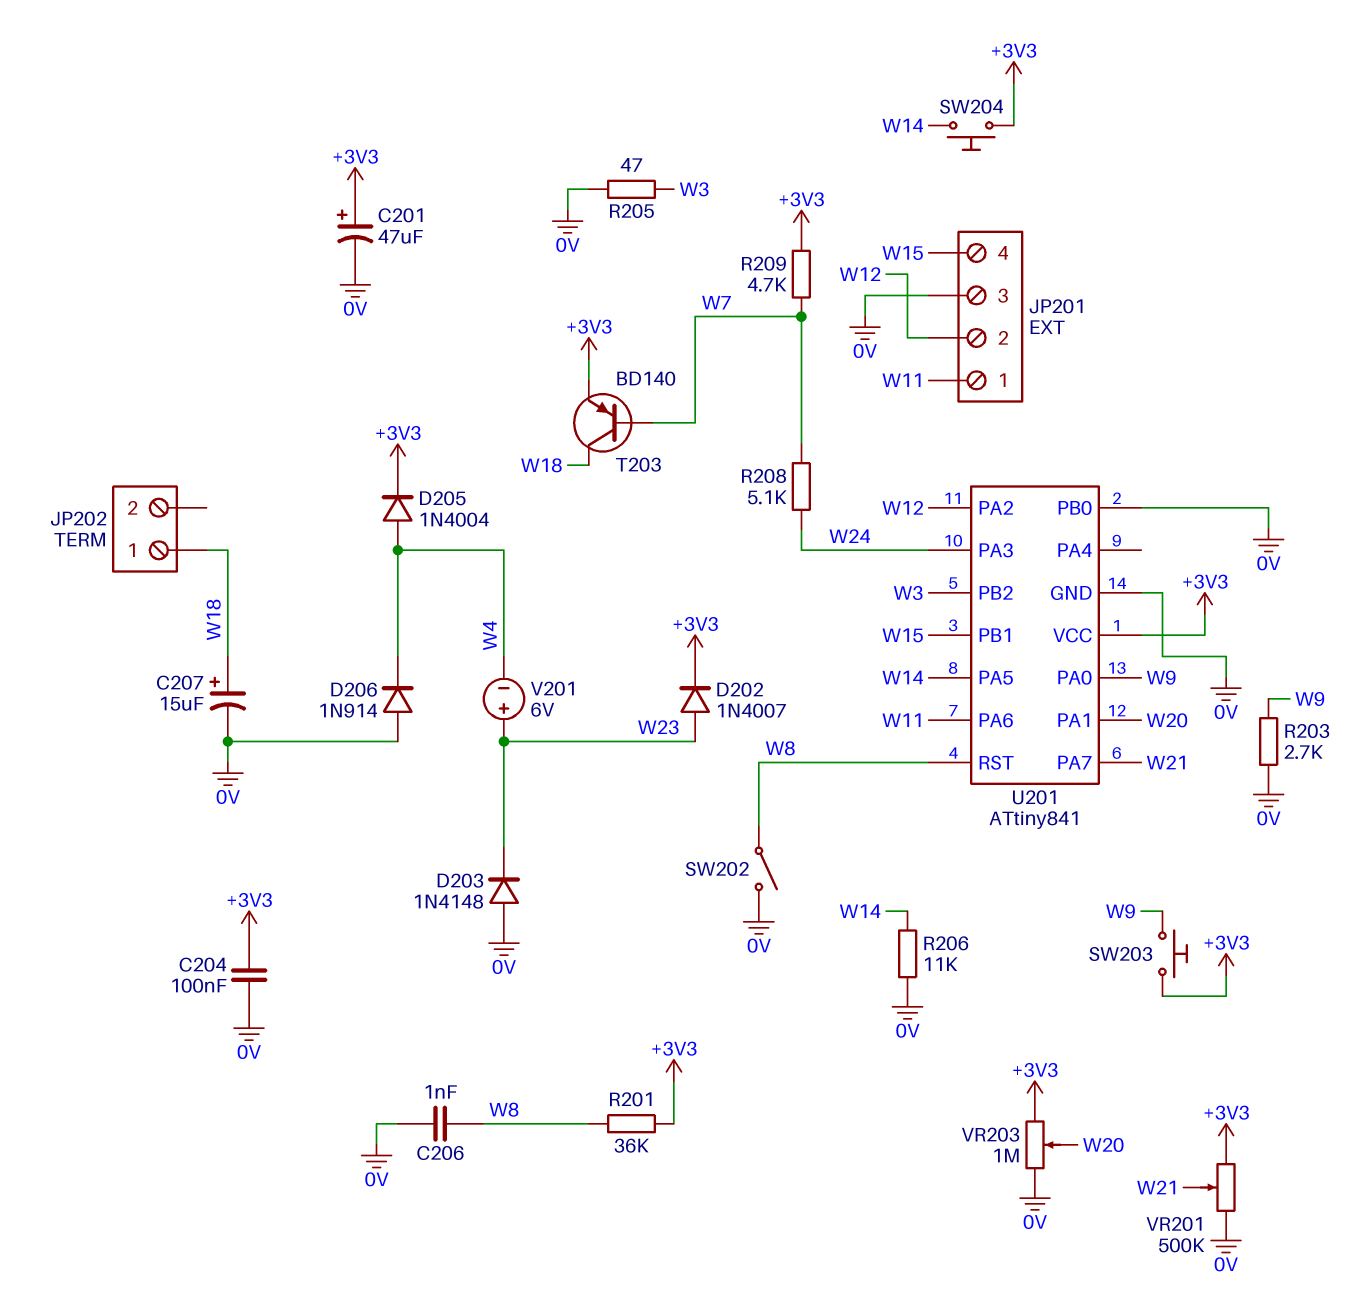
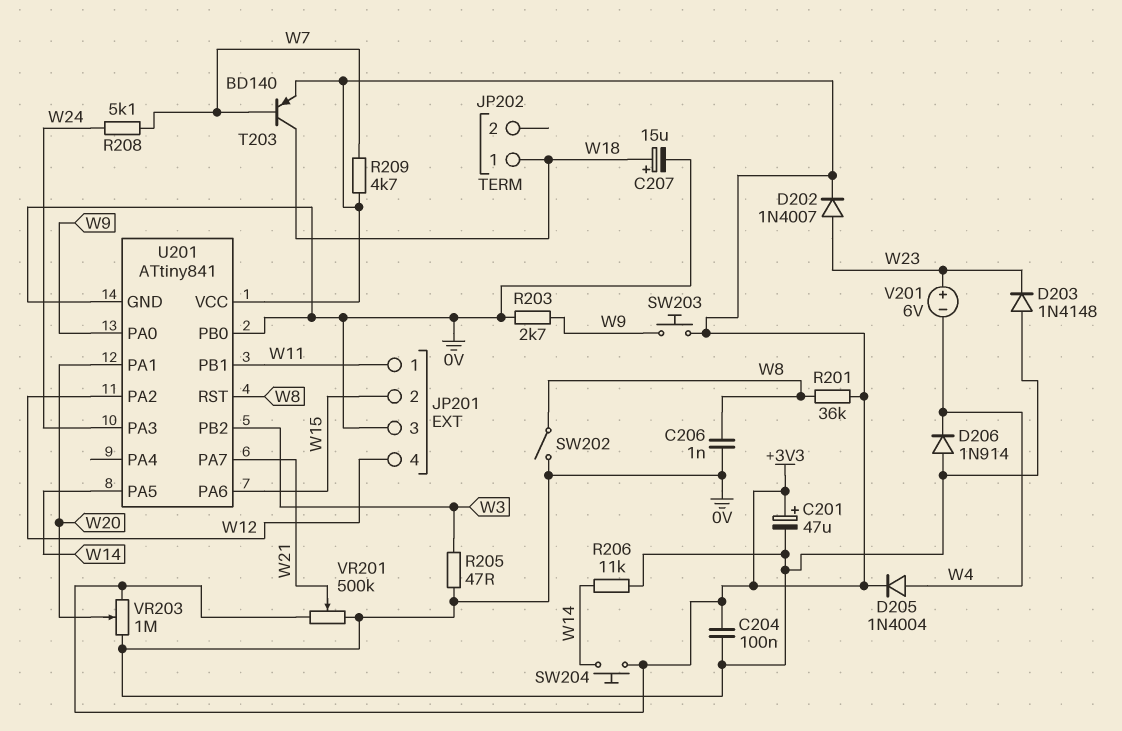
JP201 pin 2: W12 -> W15
JP201 pin 4: W15 -> W12
U201 pin PA6: W11 -> W15
U201 pin PB1: W15 -> W11

